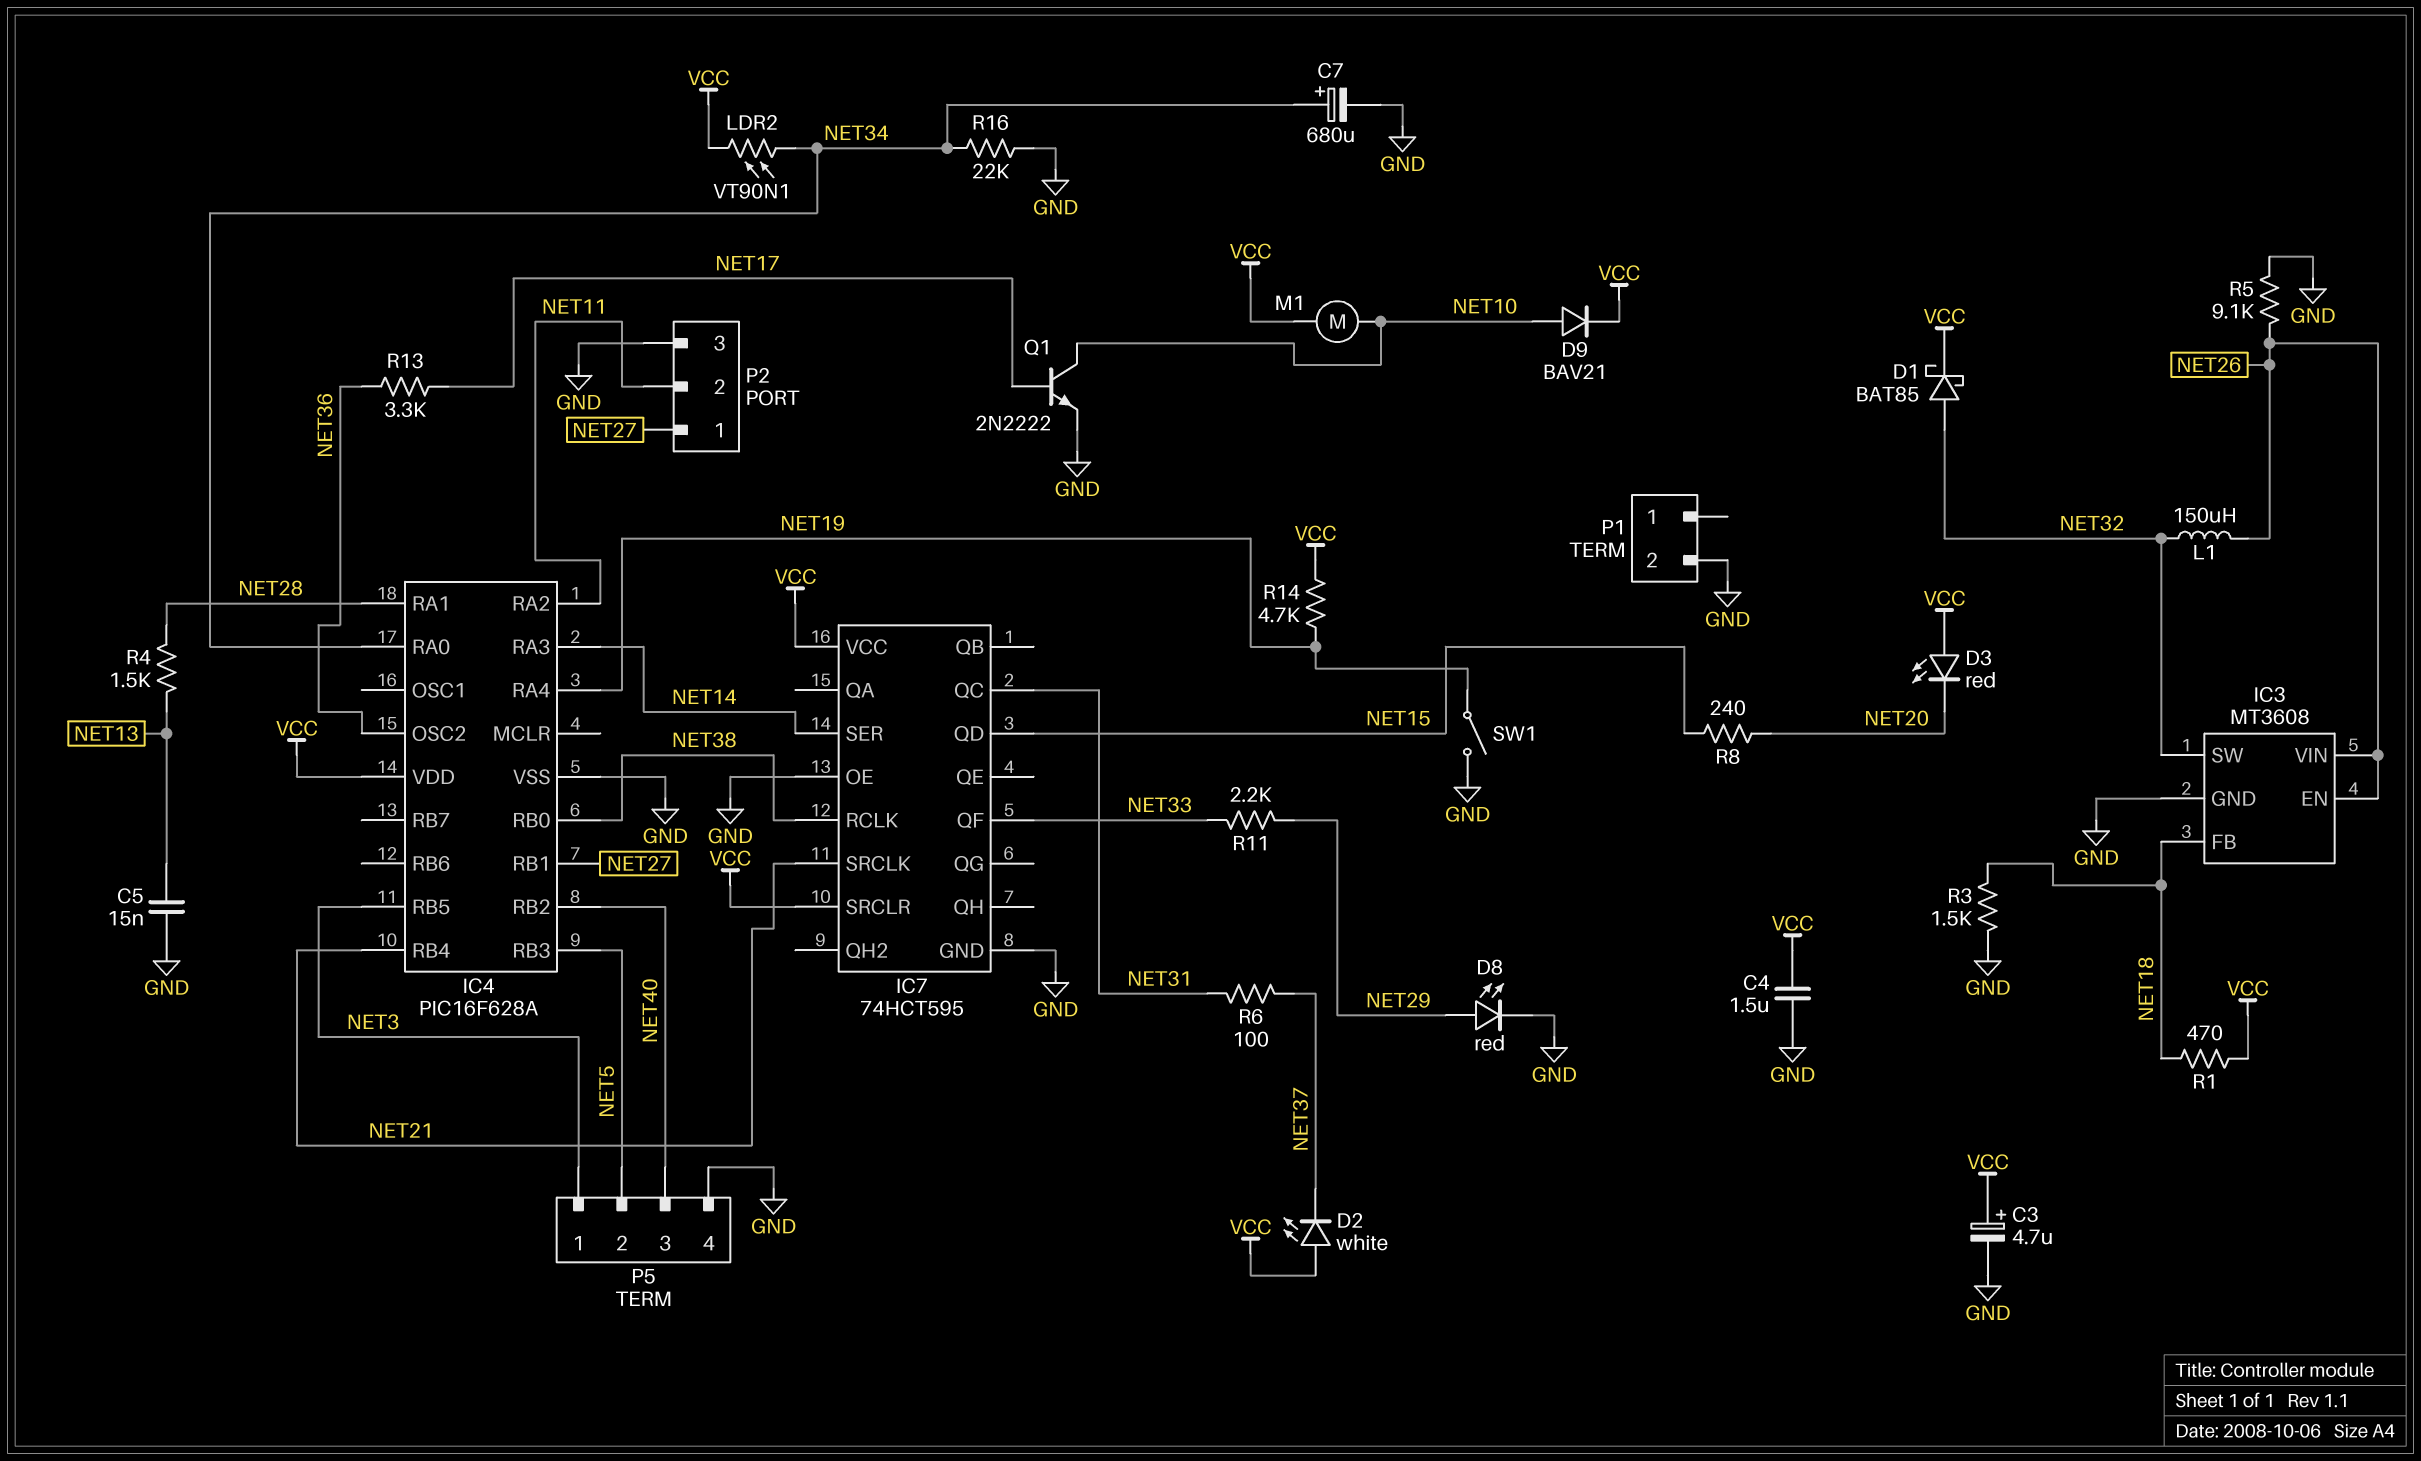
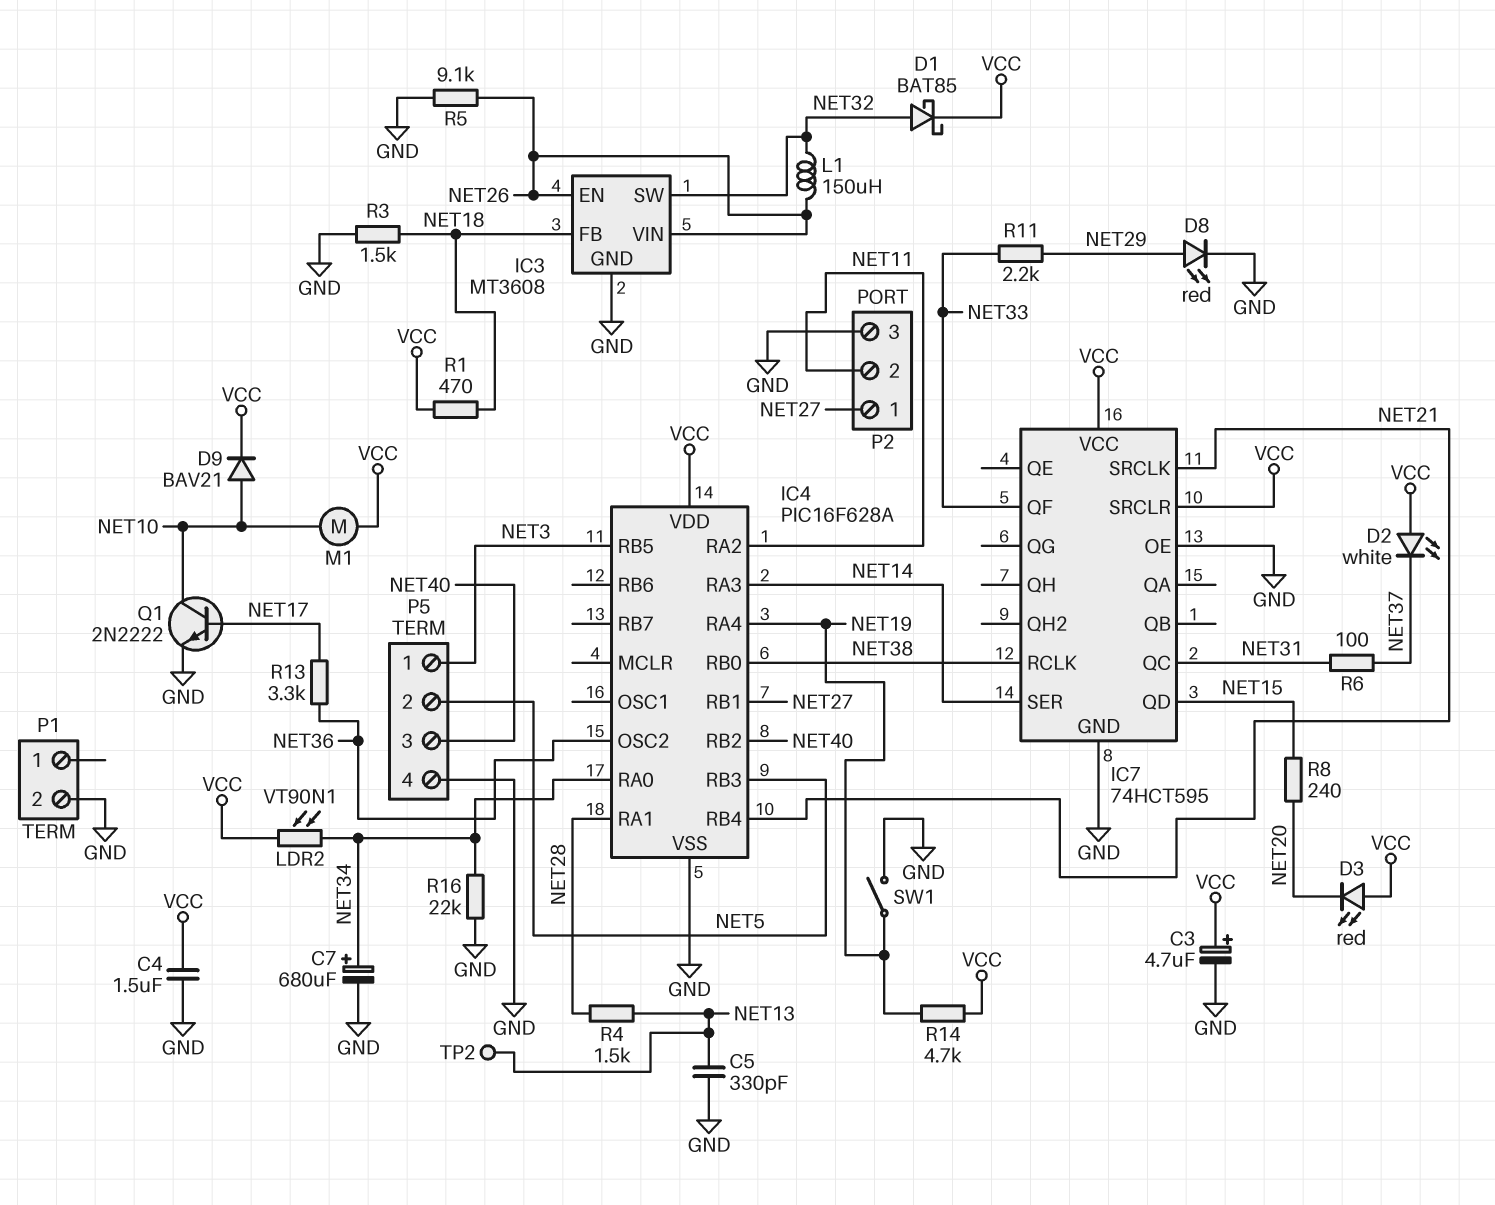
C5: 15nF (GND, NET13) -> 330pF (GND, NET13)
TP2: none -> test point (NET13)

